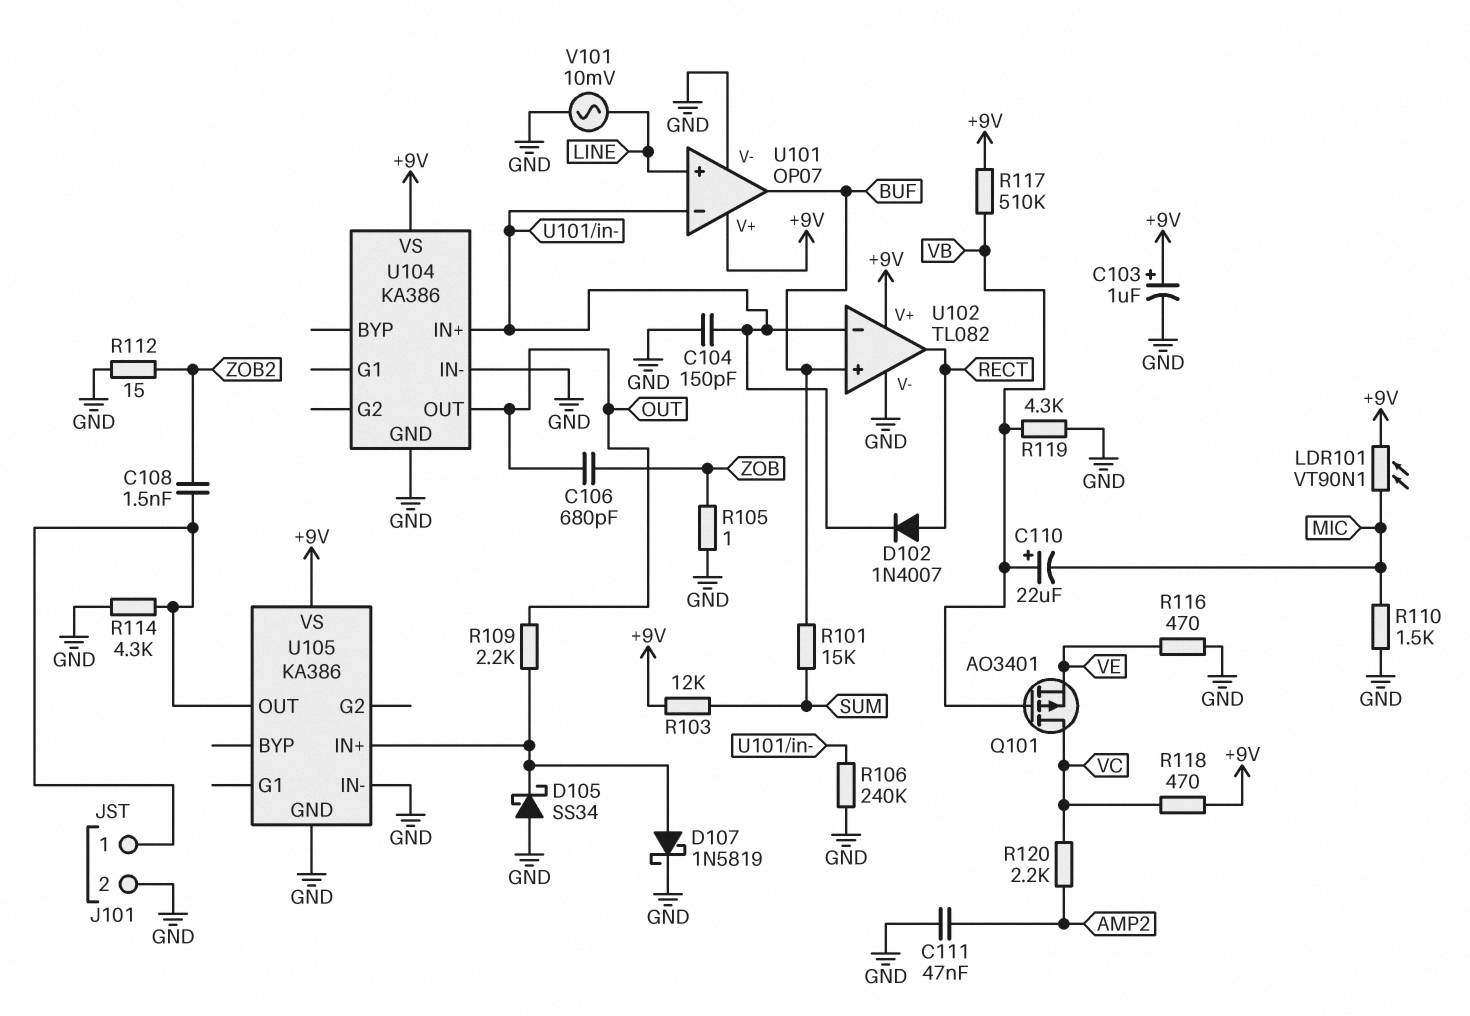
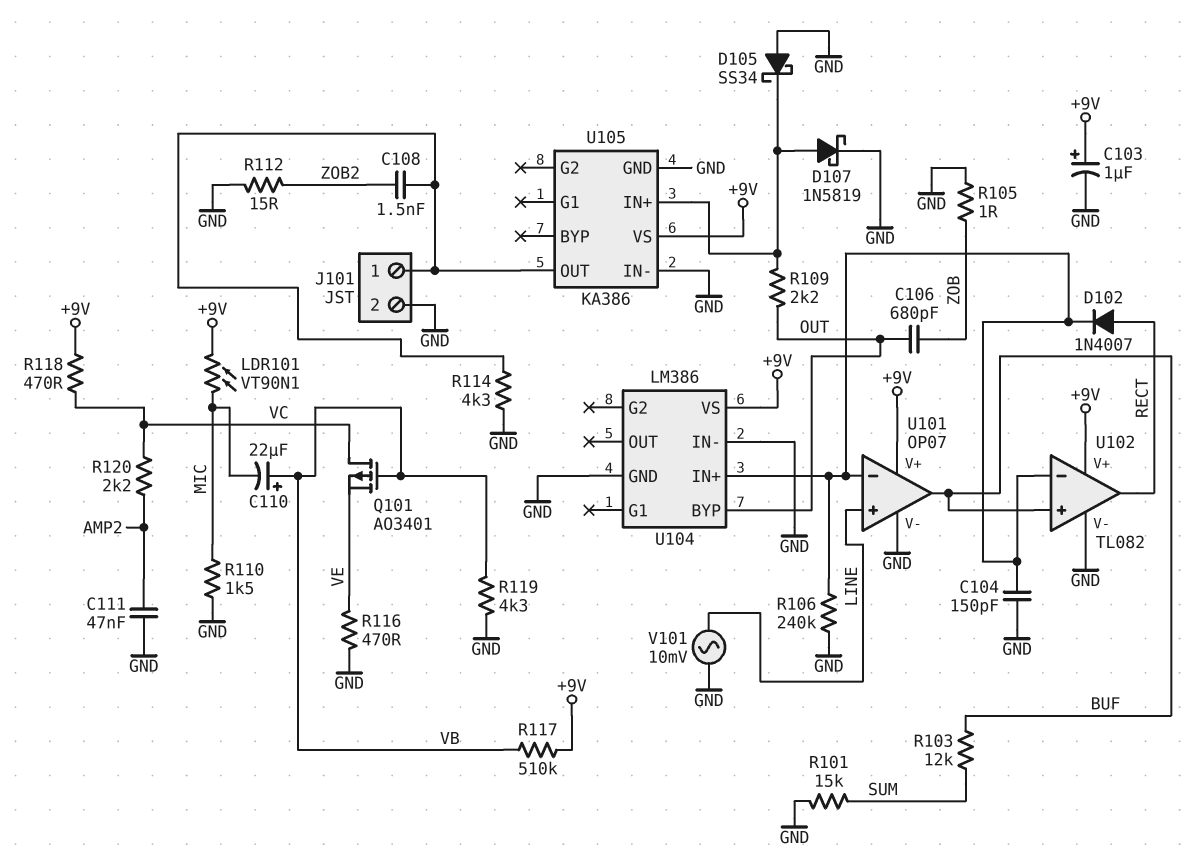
R101: 15k (BUF, SUM) -> 15k (GND, SUM)
R103: 12k (+9V, SUM) -> 12k (BUF, SUM)
U104: KA386 -> LM386
U104 pin BYP: none -> OUT
U104 pin OUT: OUT -> none

